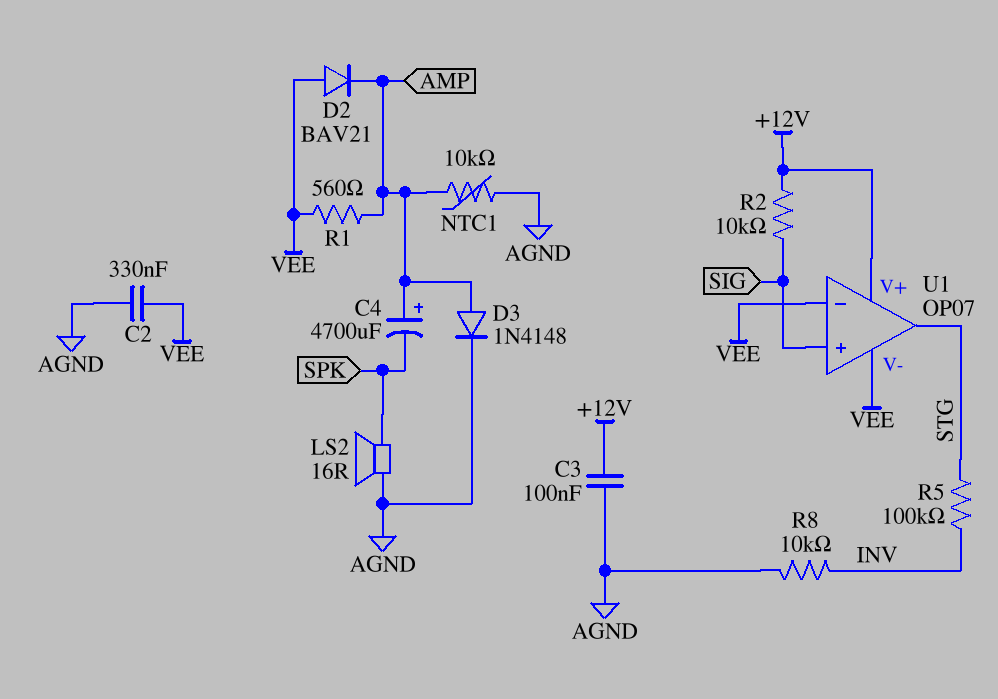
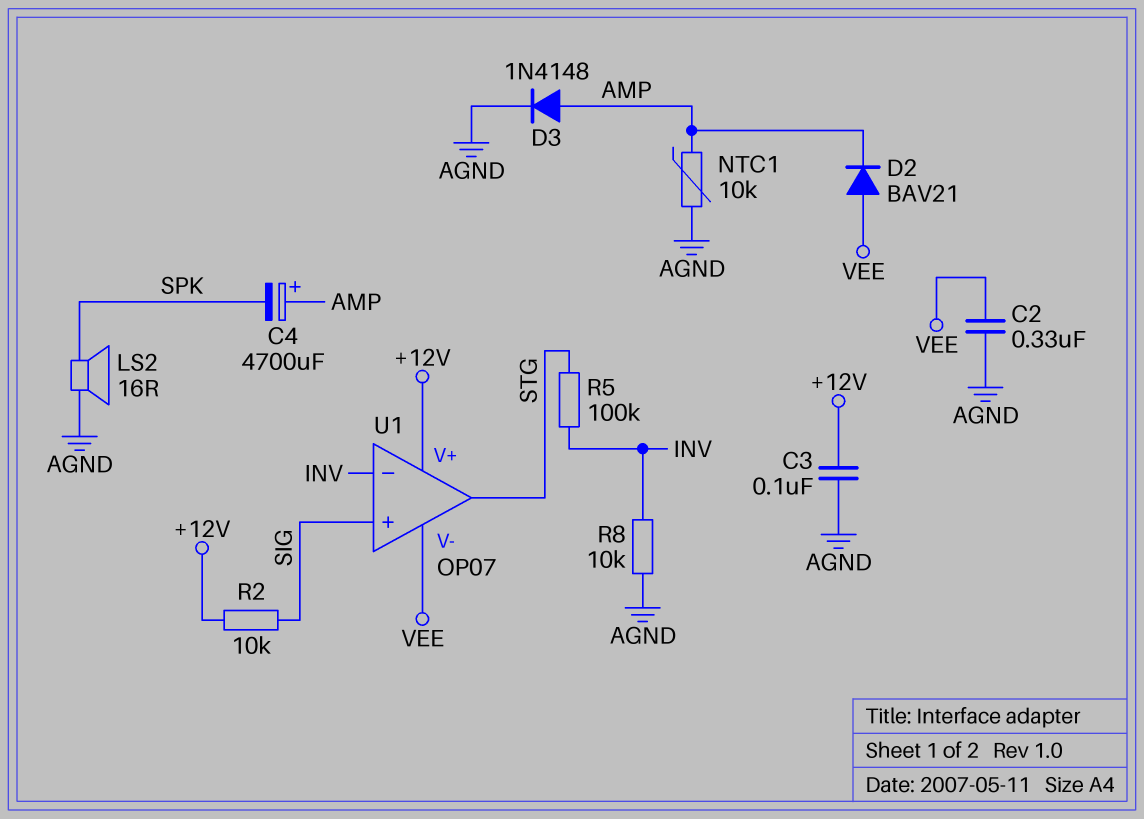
R1: 560 (AMP, VEE) -> none
U1 pin in-: VEE -> INV

